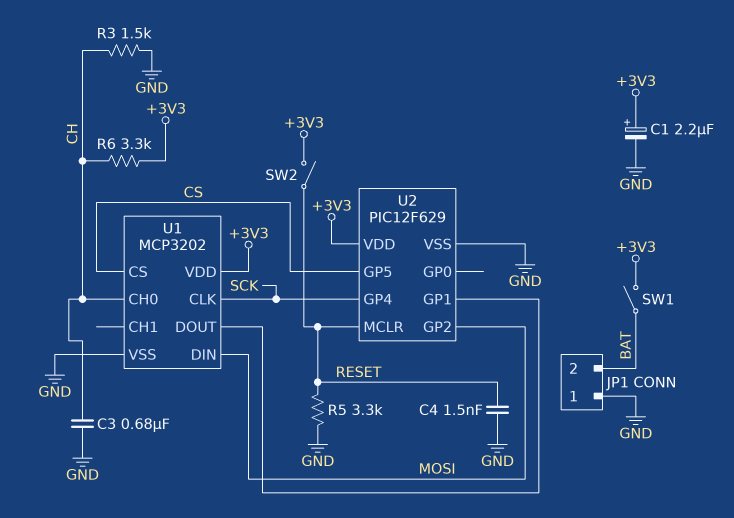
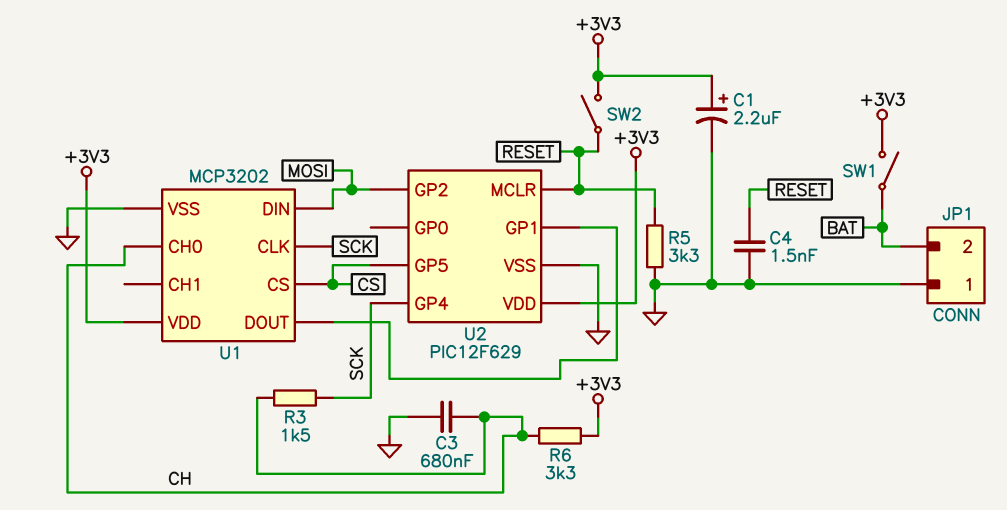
R3: 1.5k (CH, GND) -> 1.5k (CH, SCK)

